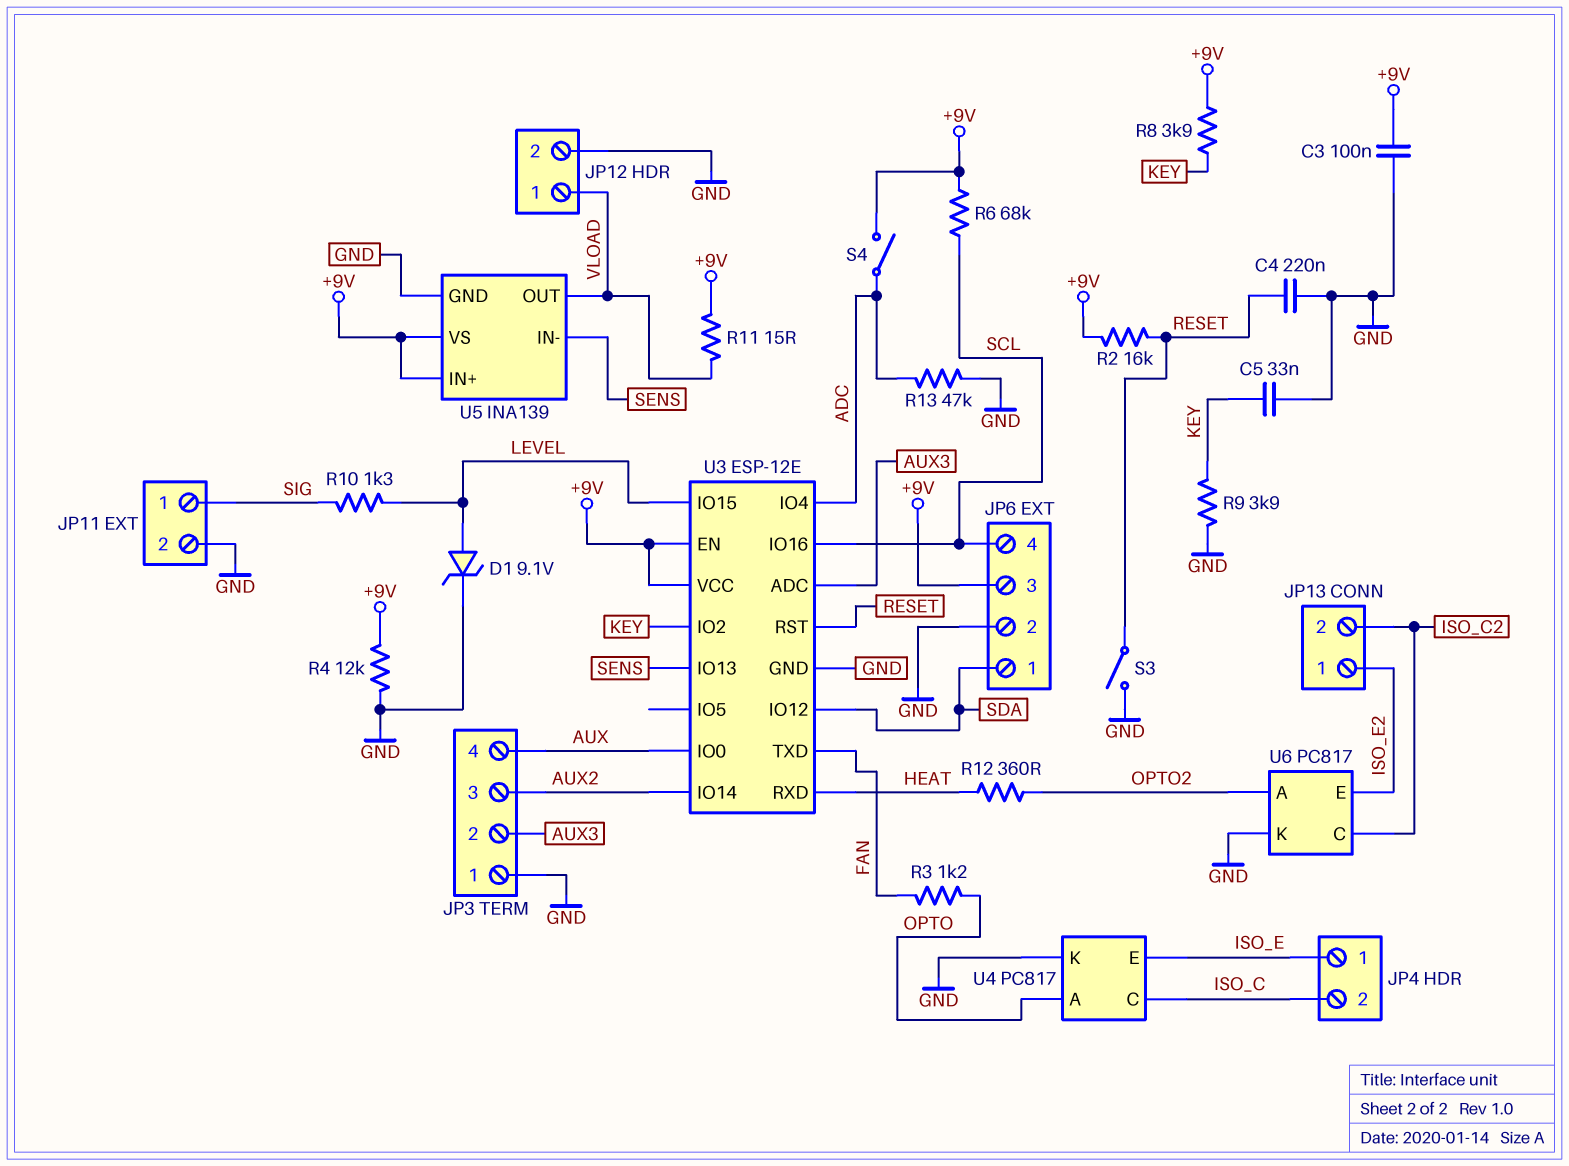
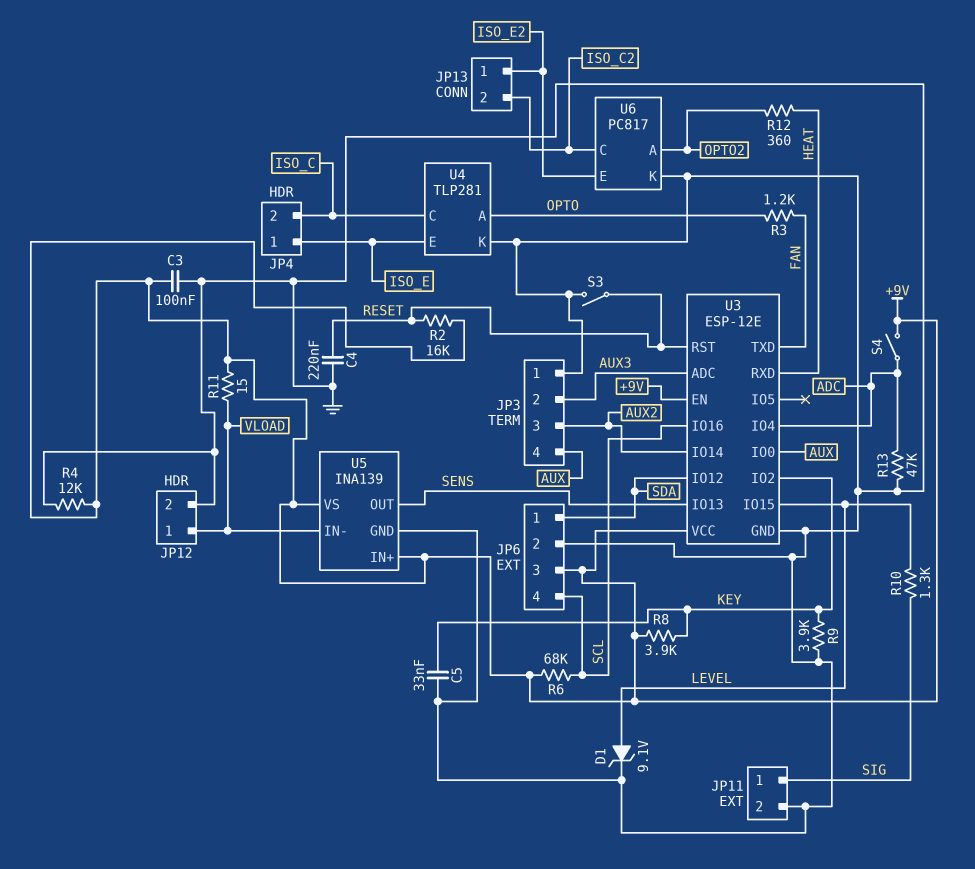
U4: PC817 -> TLP281
U5 pin IN-: SENS -> VLOAD
U5 pin OUT: VLOAD -> SENS

